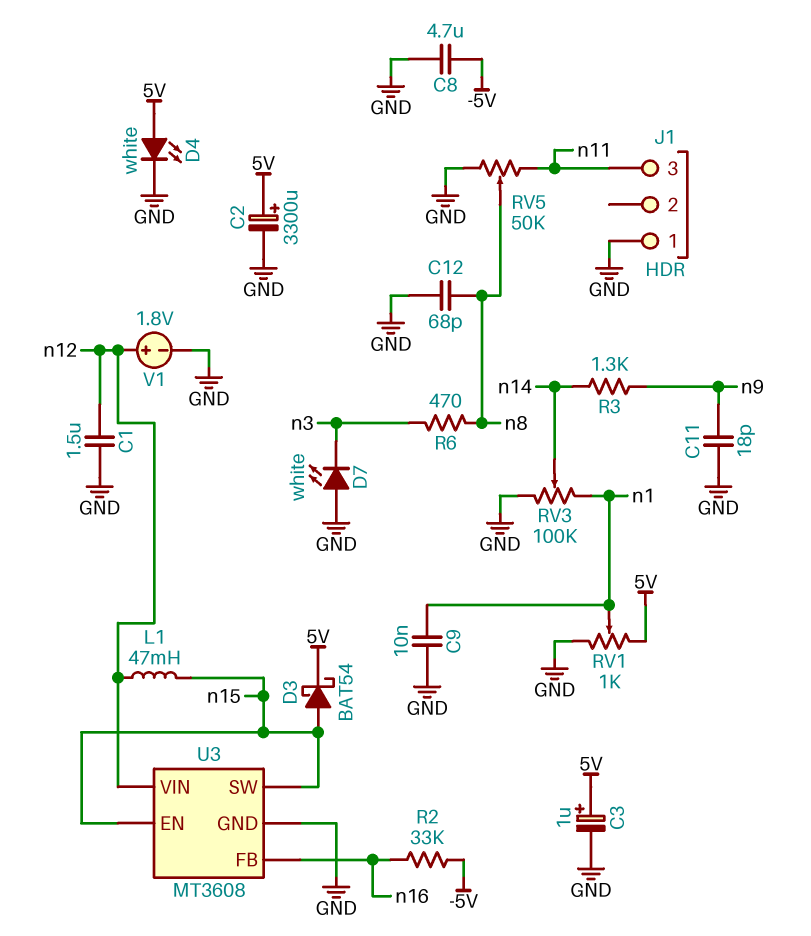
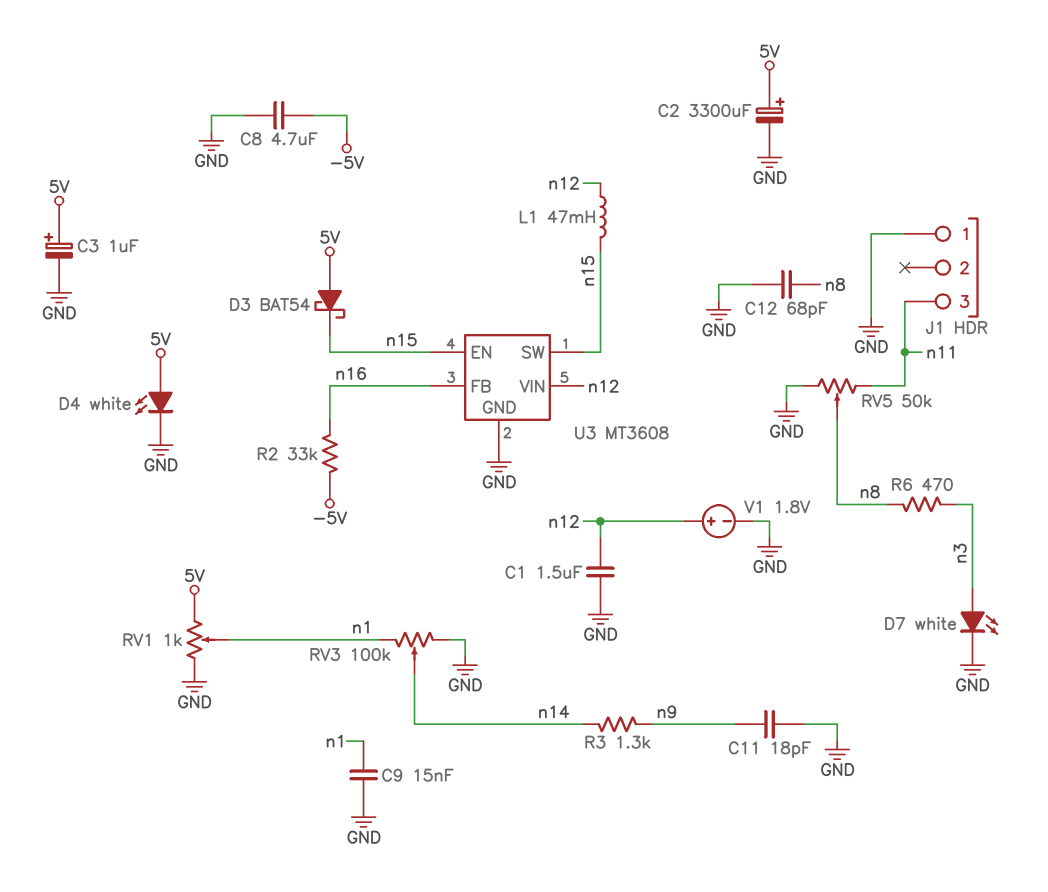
C9: 10nF (GND, n1) -> 15nF (GND, n1)
D3: schottky BAT54 (A n15, K 5V) -> schottky BAT54 (A 5V, K n15)
D7: LED white (A GND, K n3) -> LED white (A n3, K GND)

